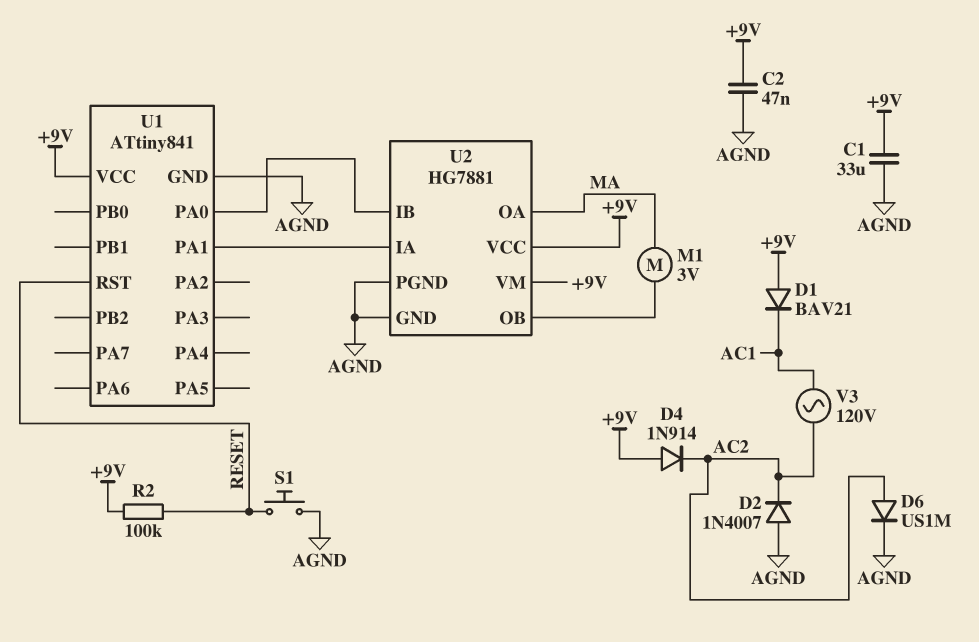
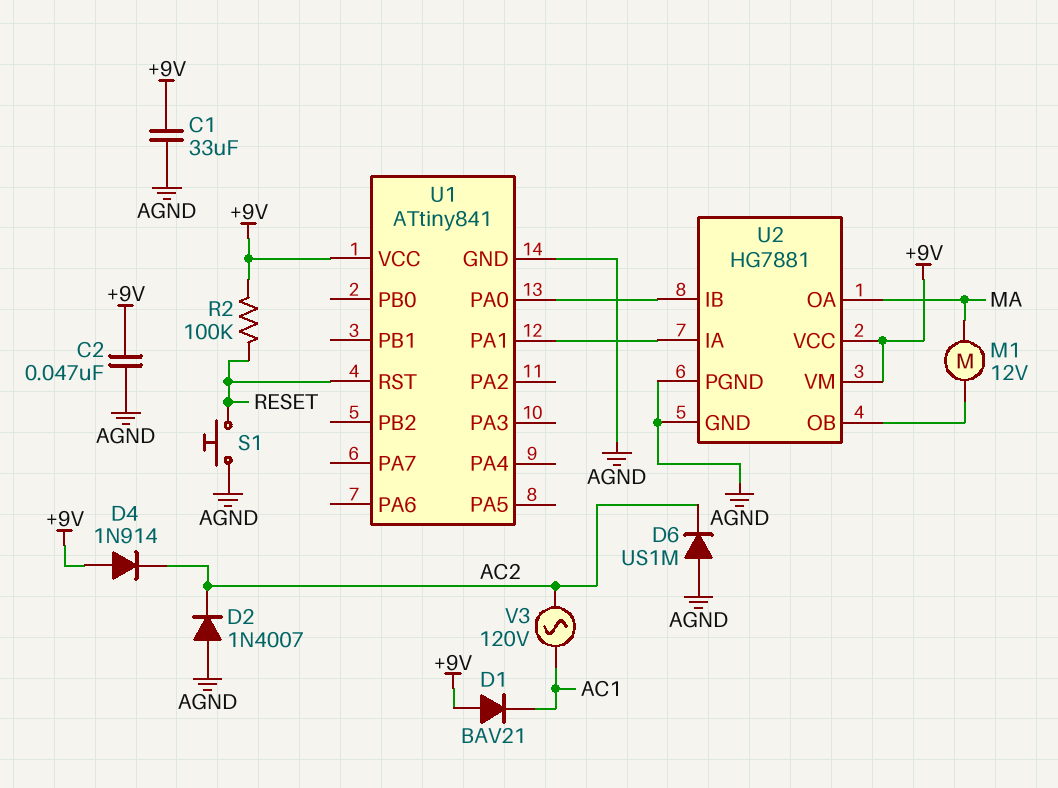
D6: diode US1M (A AC2, K AGND) -> diode US1M (A AGND, K AC2)
M1: motor 3V (MA, U2/OB) -> motor 12V (MA, U2/OB)

